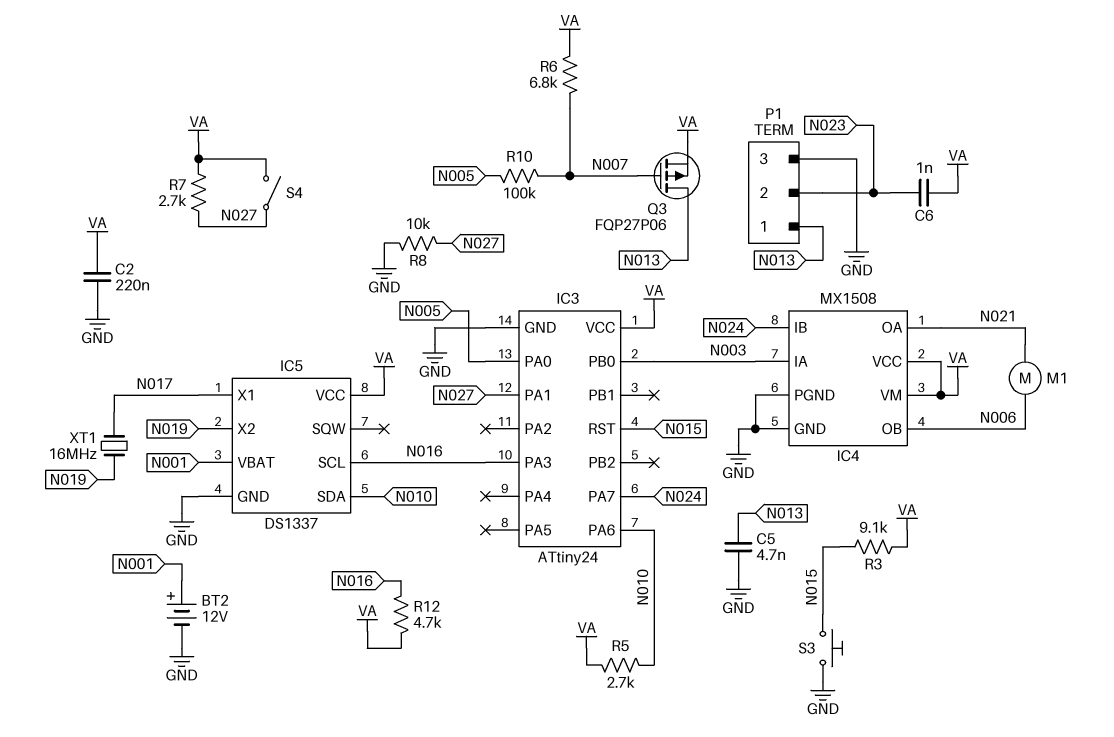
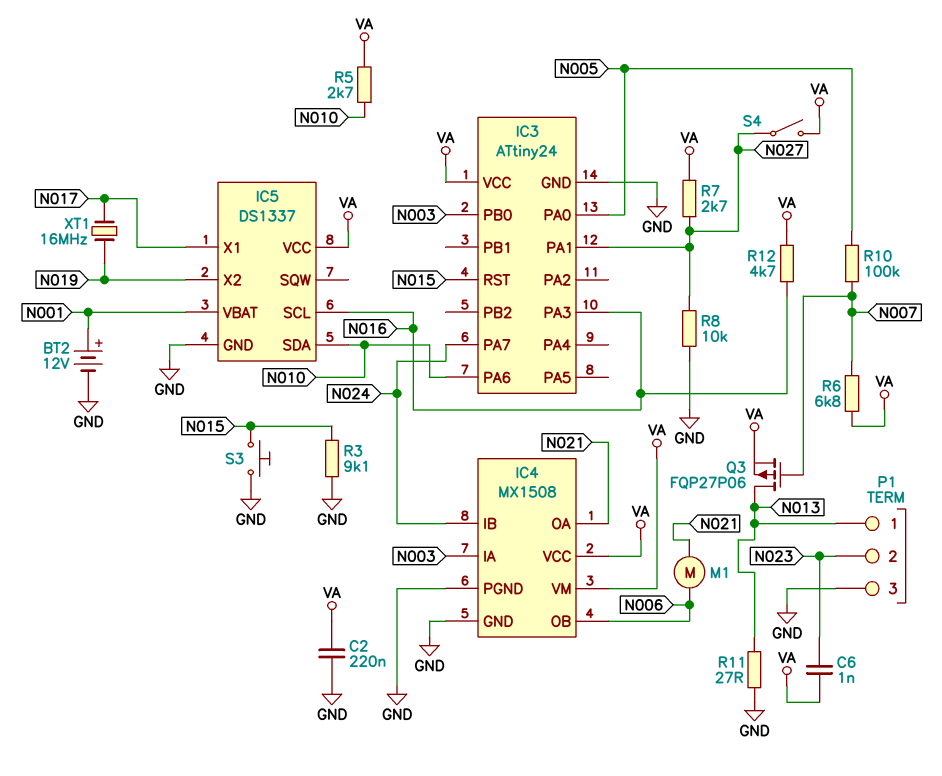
C5: 4.7nF (GND, N013) -> none
R3: 9.1k (N015, VA) -> 9.1k (GND, N015)
R11: none -> 27 (GND, N013)

